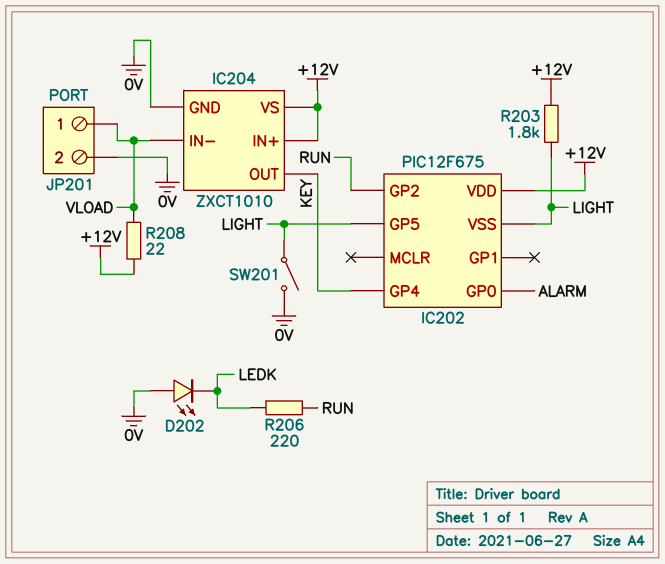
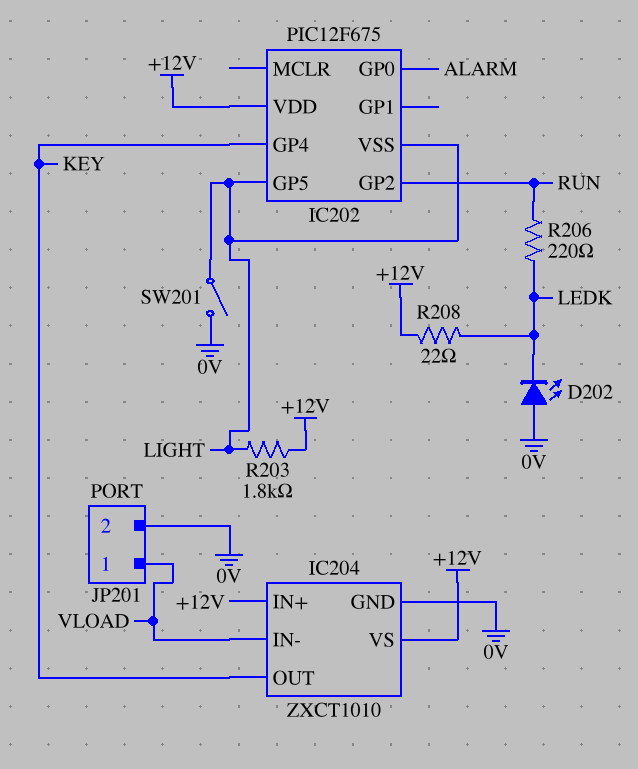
R208: 22 (+12V, VLOAD) -> 22 (+12V, LEDK)

